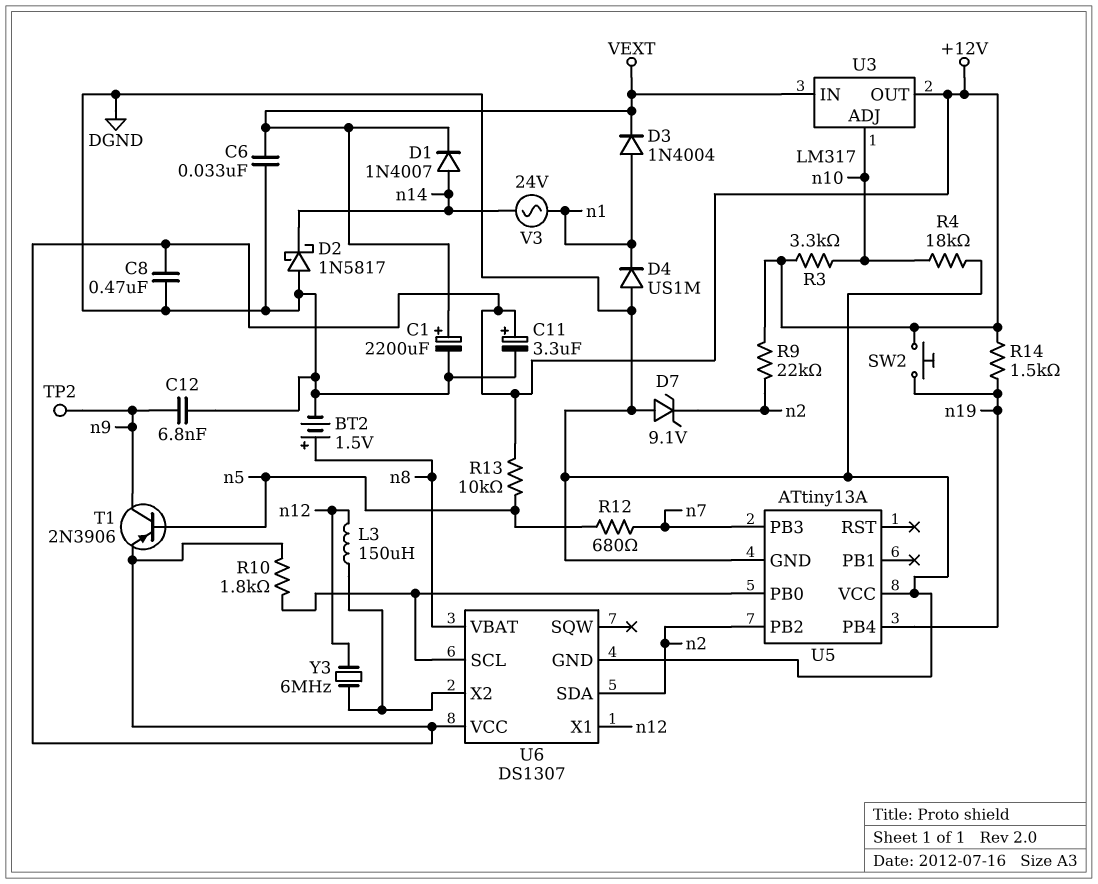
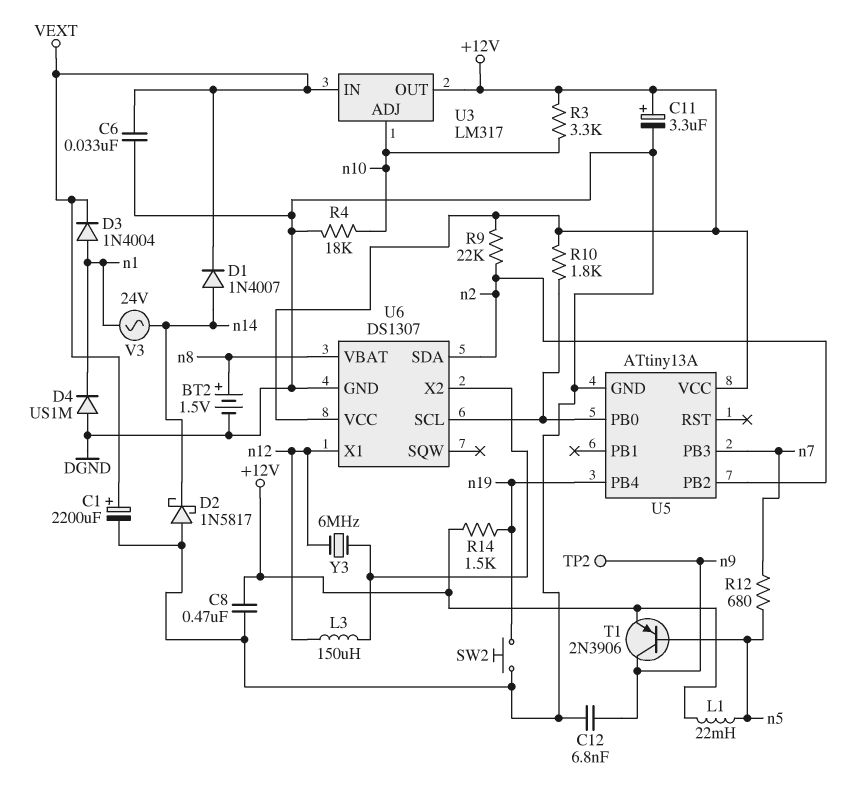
D7: zener 9.1V (A DGND, K n2) -> none
L1: none -> 22mH (+12V, n5)
R13: 10k (+12V, n5) -> none
SW2: button (+12V, n19) -> button (DGND, n19)
U5 pin VCC: DGND -> +12V

